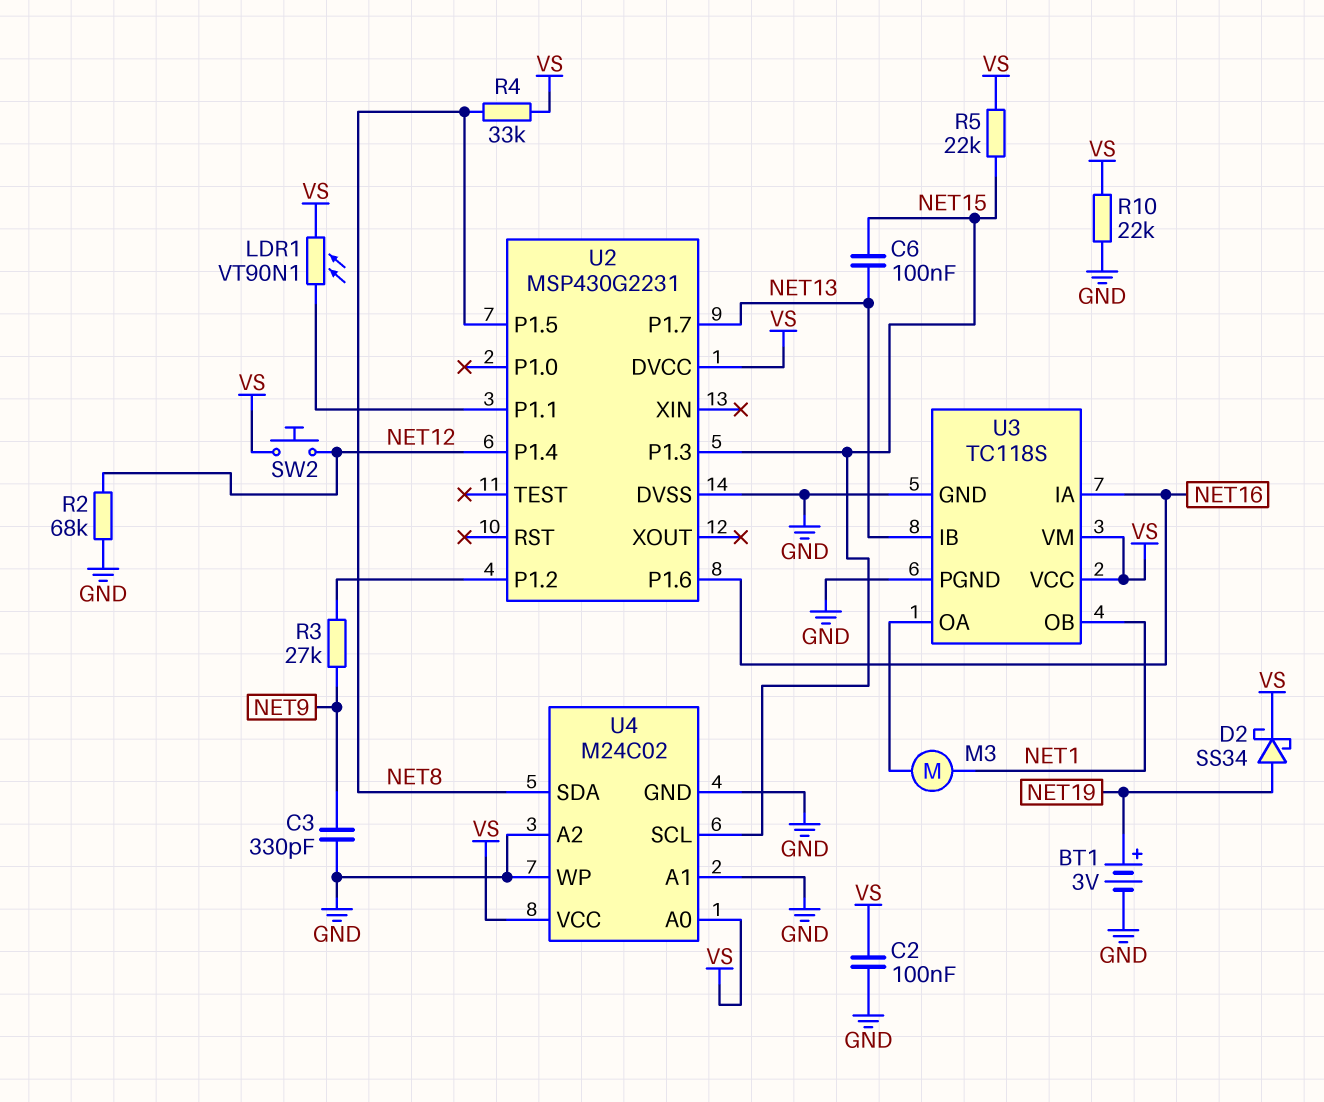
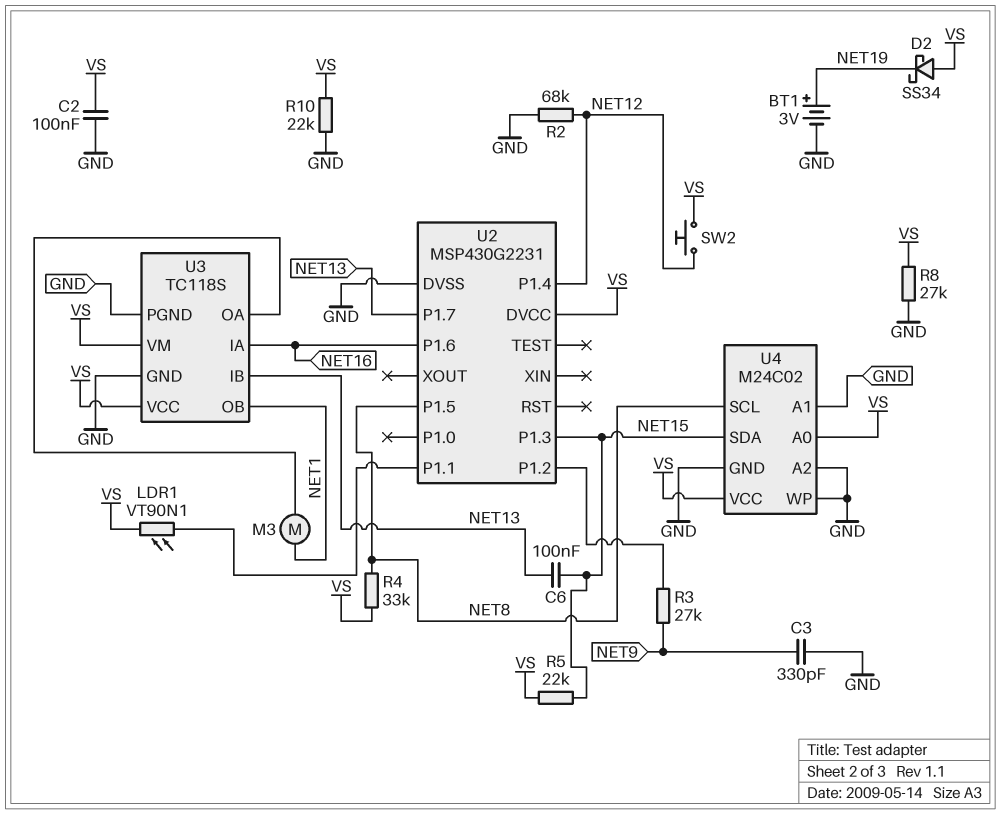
D2: schottky SS34 (A NET19, K VS) -> schottky SS34 (A VS, K NET19)
R8: none -> 27k (GND, VS)
U4 pin SCL: NET15 -> NET8
U4 pin SDA: NET8 -> NET15

